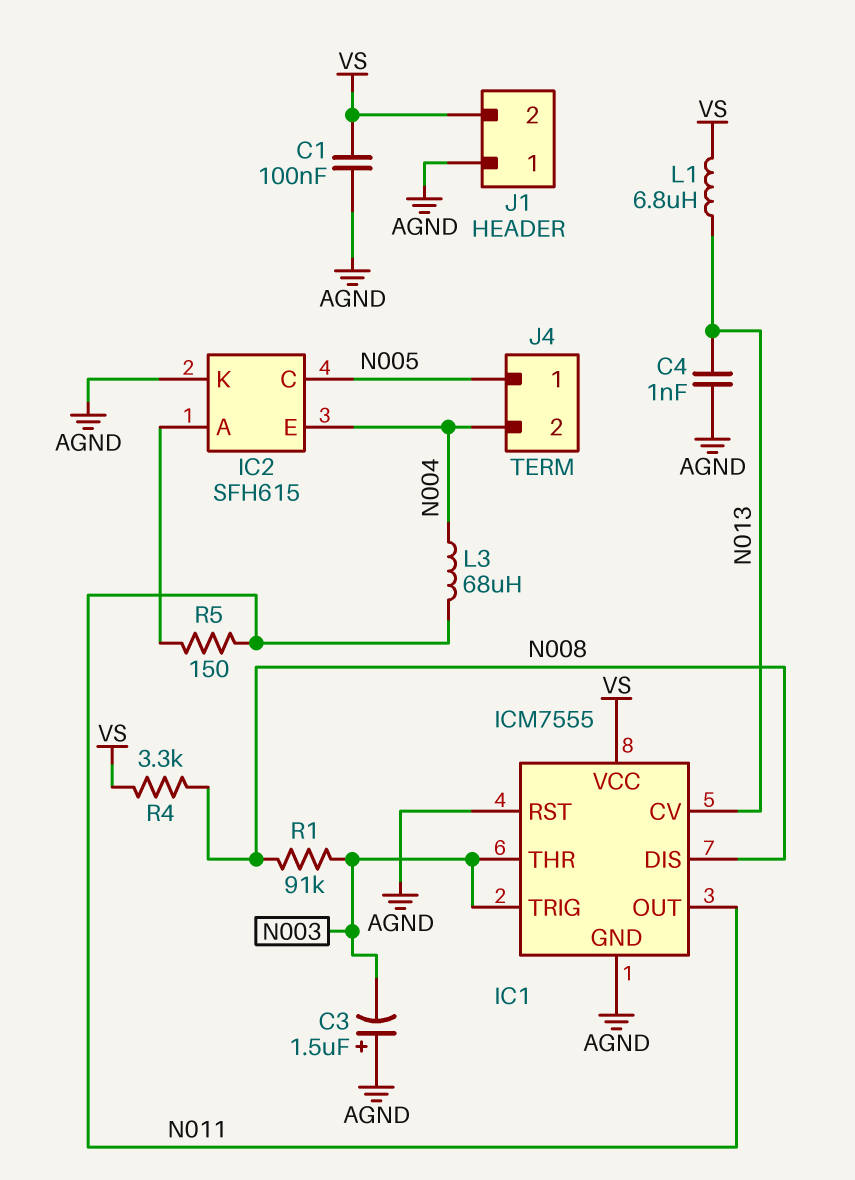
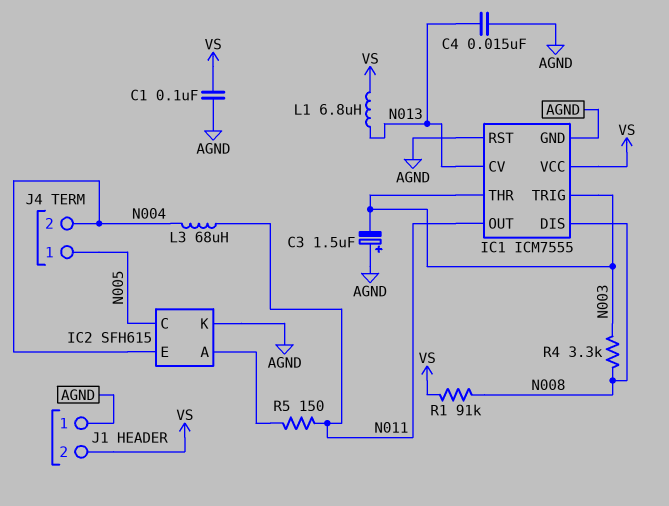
C4: 1nF (AGND, N013) -> 15nF (AGND, N013)
R1: 91k (N003, N008) -> 91k (N008, VS)
R4: 3.3k (N008, VS) -> 3.3k (N003, N008)

